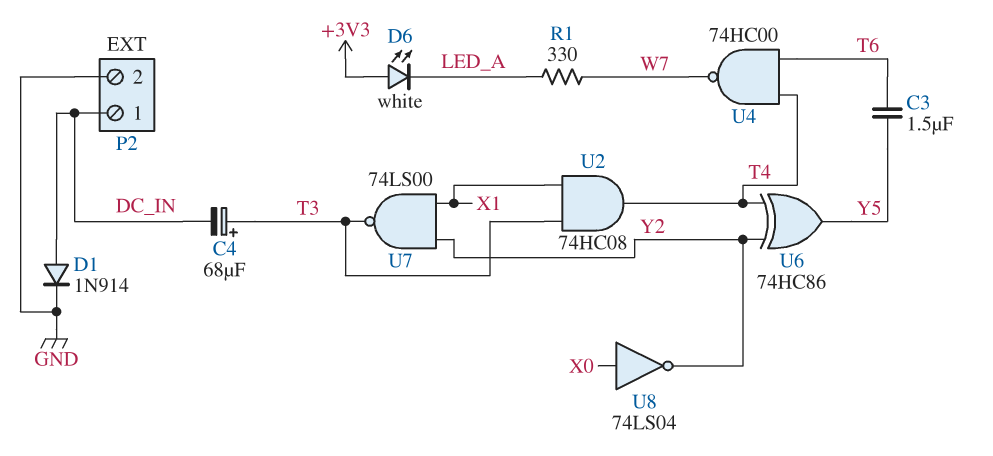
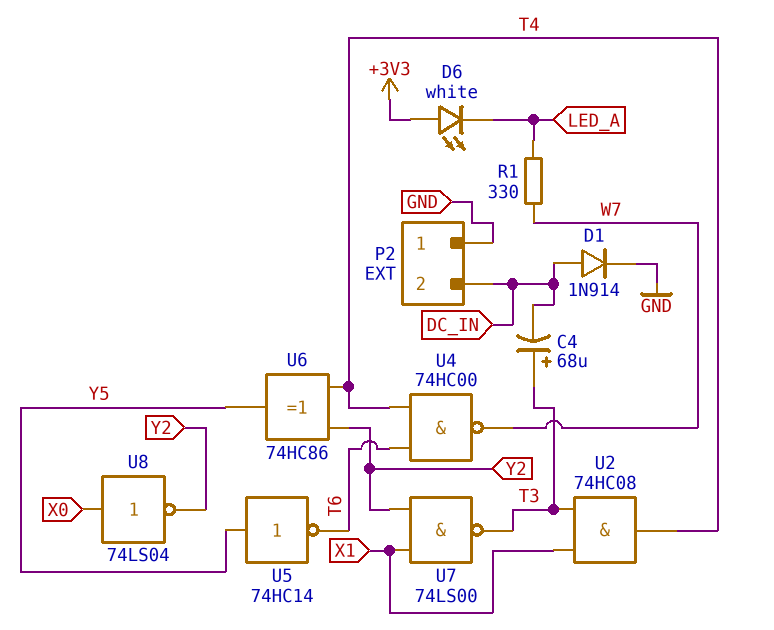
C3: 1.5uF (T6, Y5) -> none
P2 pin 1: DC_IN -> GND
P2 pin 2: GND -> DC_IN
U5: none -> NOT 74HC14 (in Y5, out T6)

